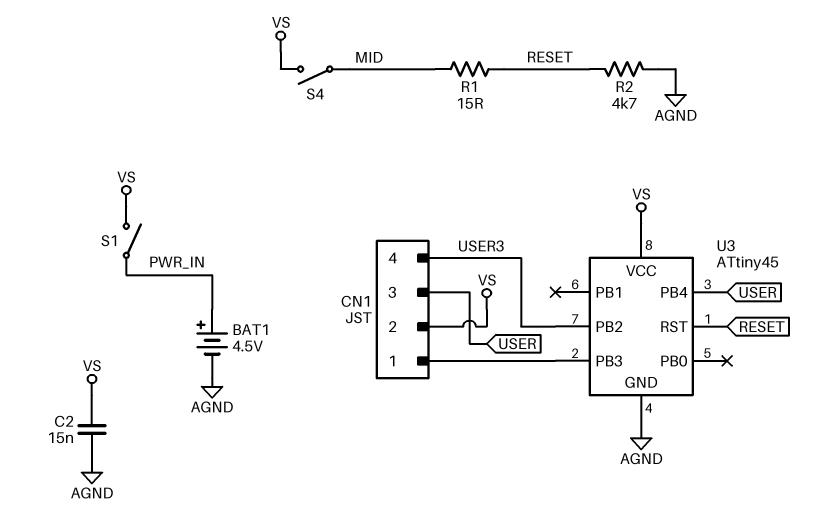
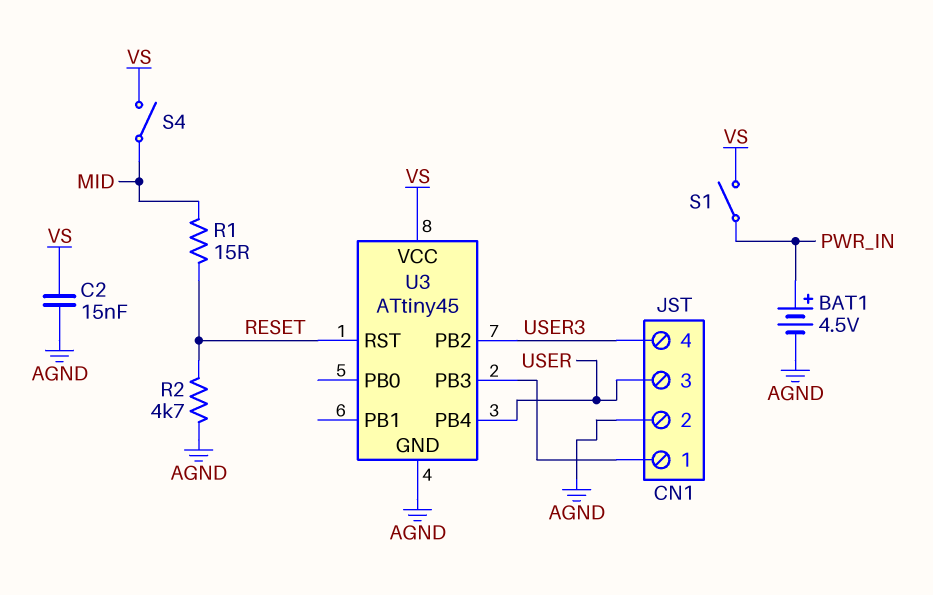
CN1 pin 2: VS -> AGND

